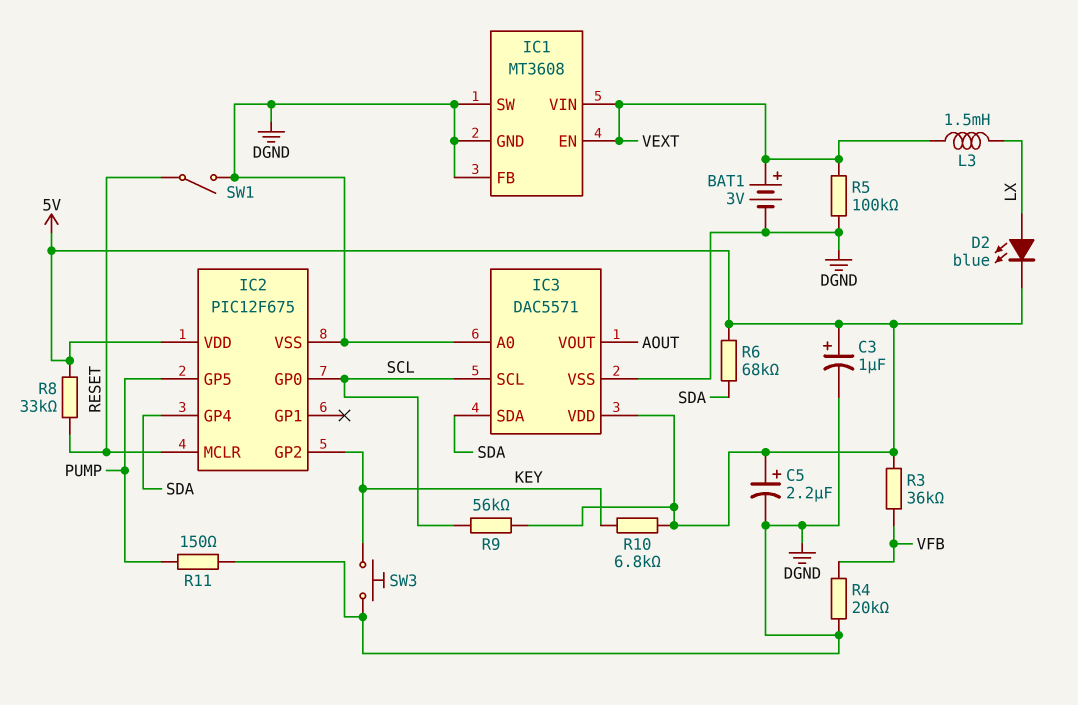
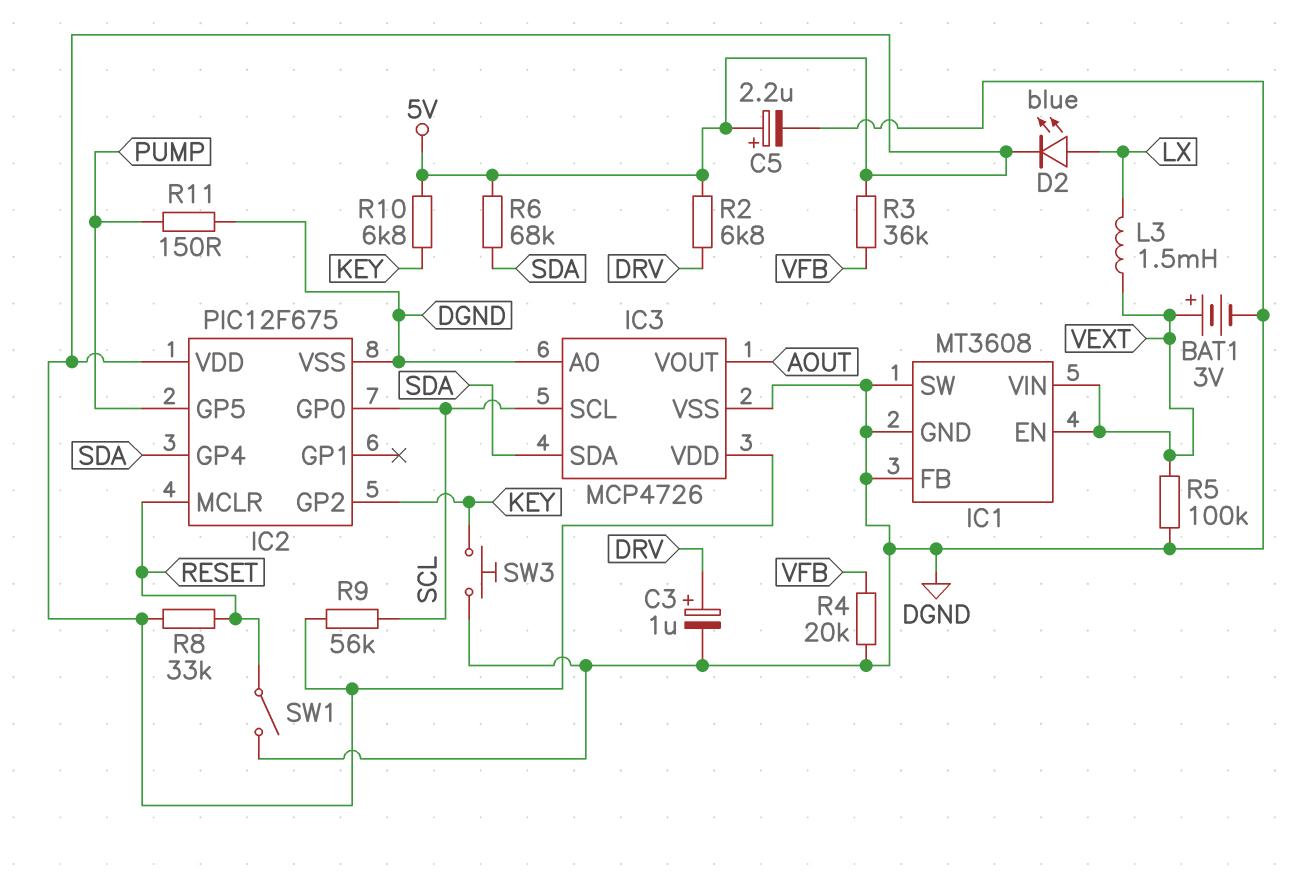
C3: 1uF (plus 5V, minus DGND) -> 1uF (plus DRV, minus DGND)
IC3: DAC5571 -> MCP4726
R2: none -> 6.8k (5V, DRV)

